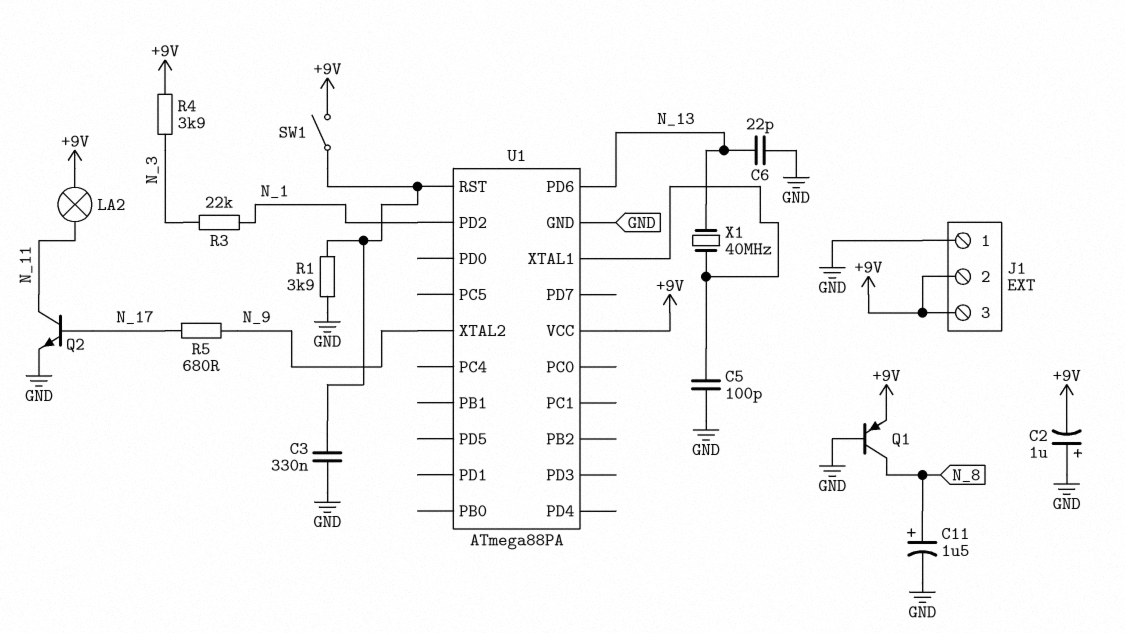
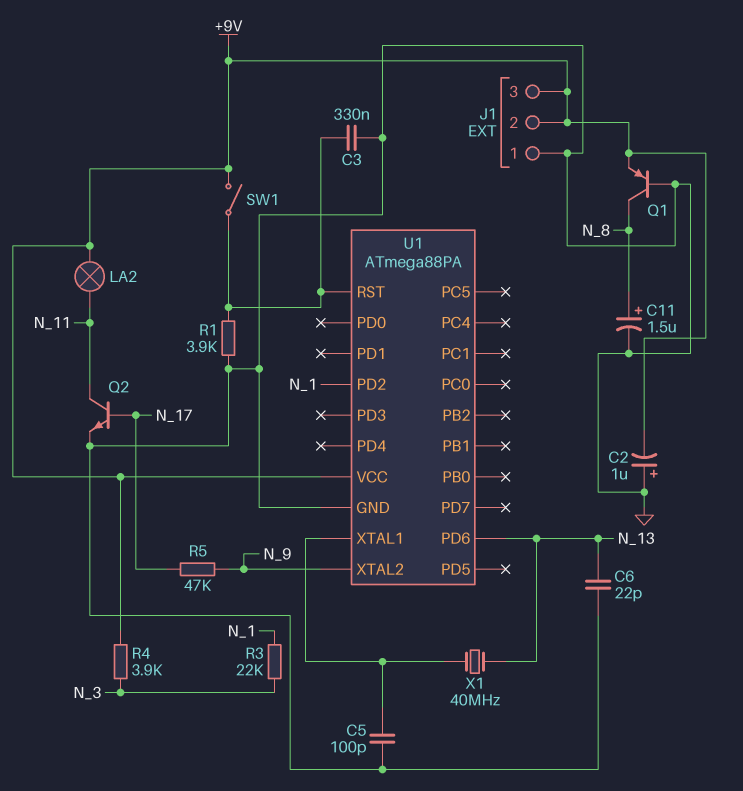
R5: 680 (N_9, N_17) -> 47k (N_9, N_17)

